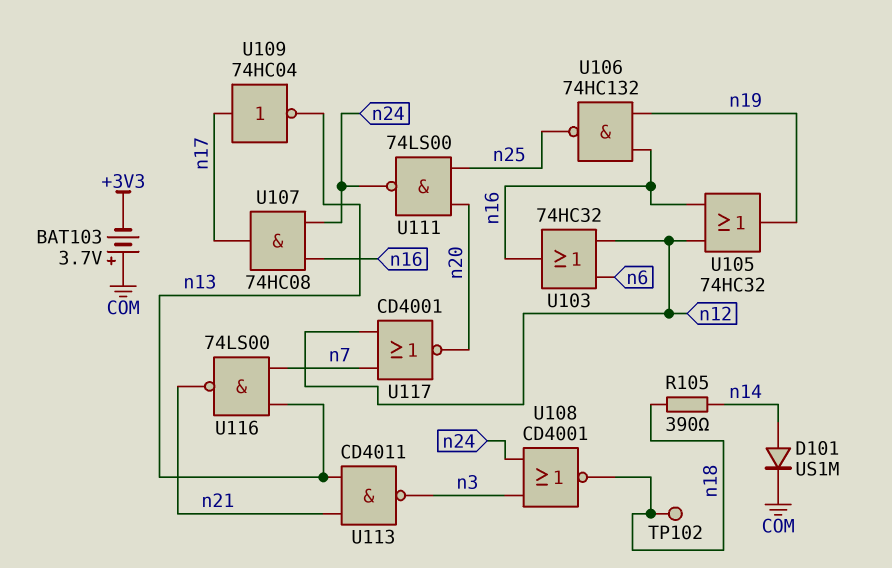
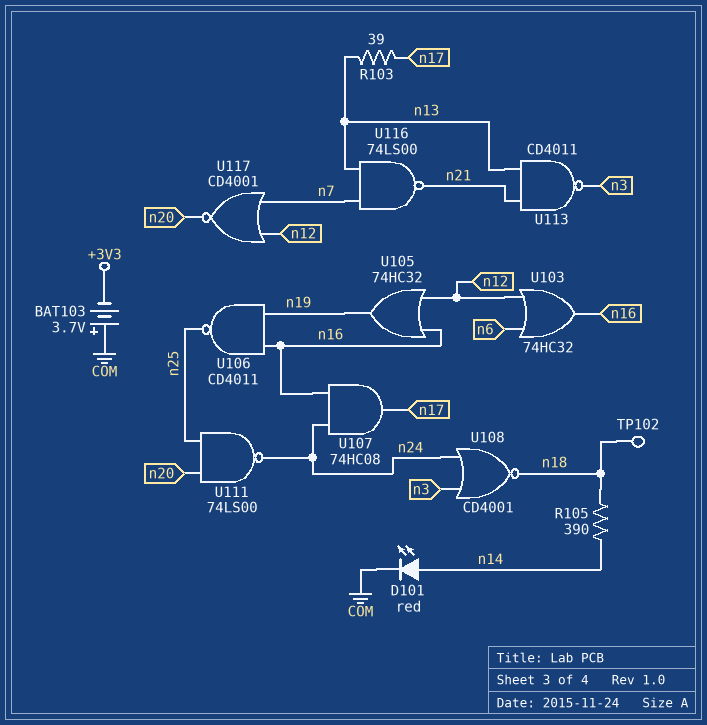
D101: diode US1M (A n14, K COM) -> LED red (A n14, K COM)
R103: none -> 39 (n13, n17)
U106: NAND 74HC132 (in n16, in n19, out n25) -> NAND CD4011 (in n16, in n19, out n25)
U109: NOT 74HC04 (in n17, out n13) -> none

